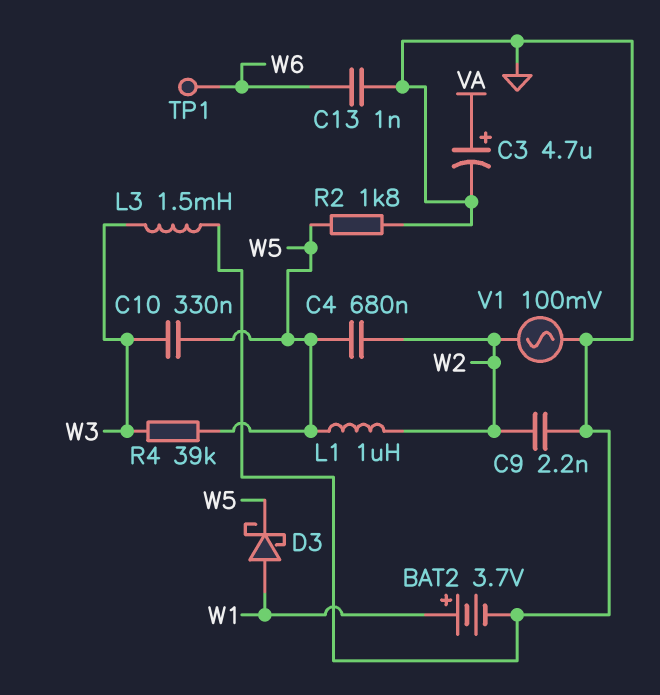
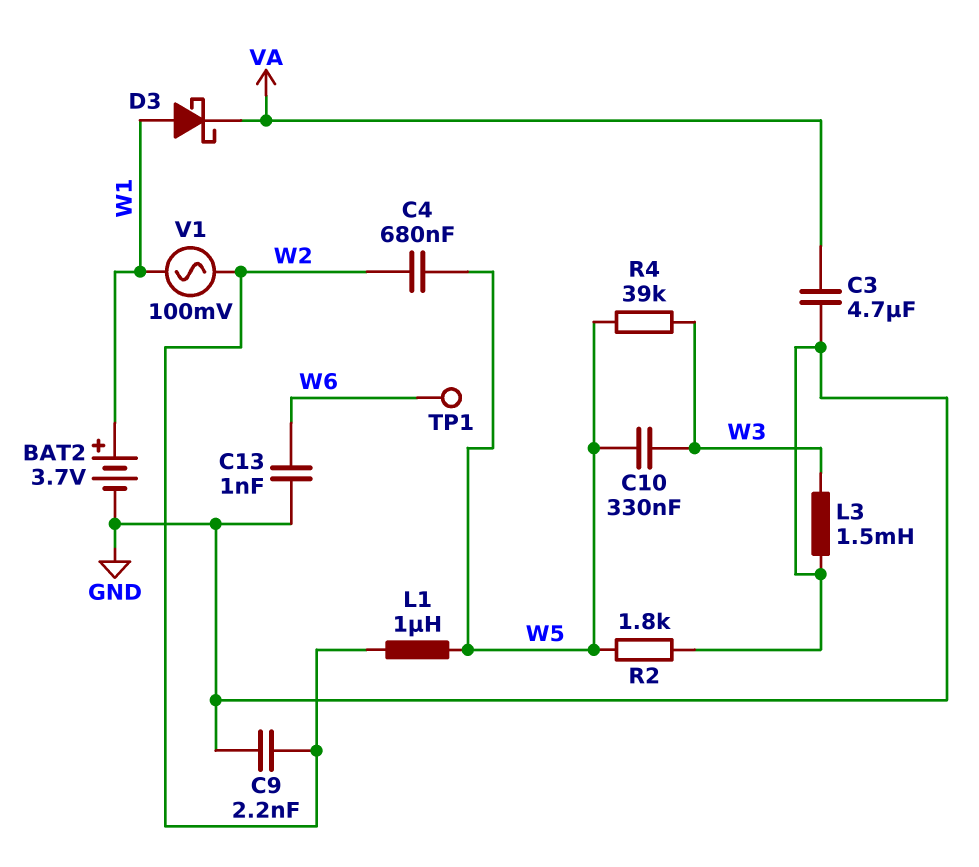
C3: 4.7uF (plus VA, minus GND) -> 4.7uF (GND, VA)
D3: schottky (A W1, K W5) -> schottky (A W1, K VA)
V1: AC 100mV (GND, W2) -> AC 100mV (W1, W2)

